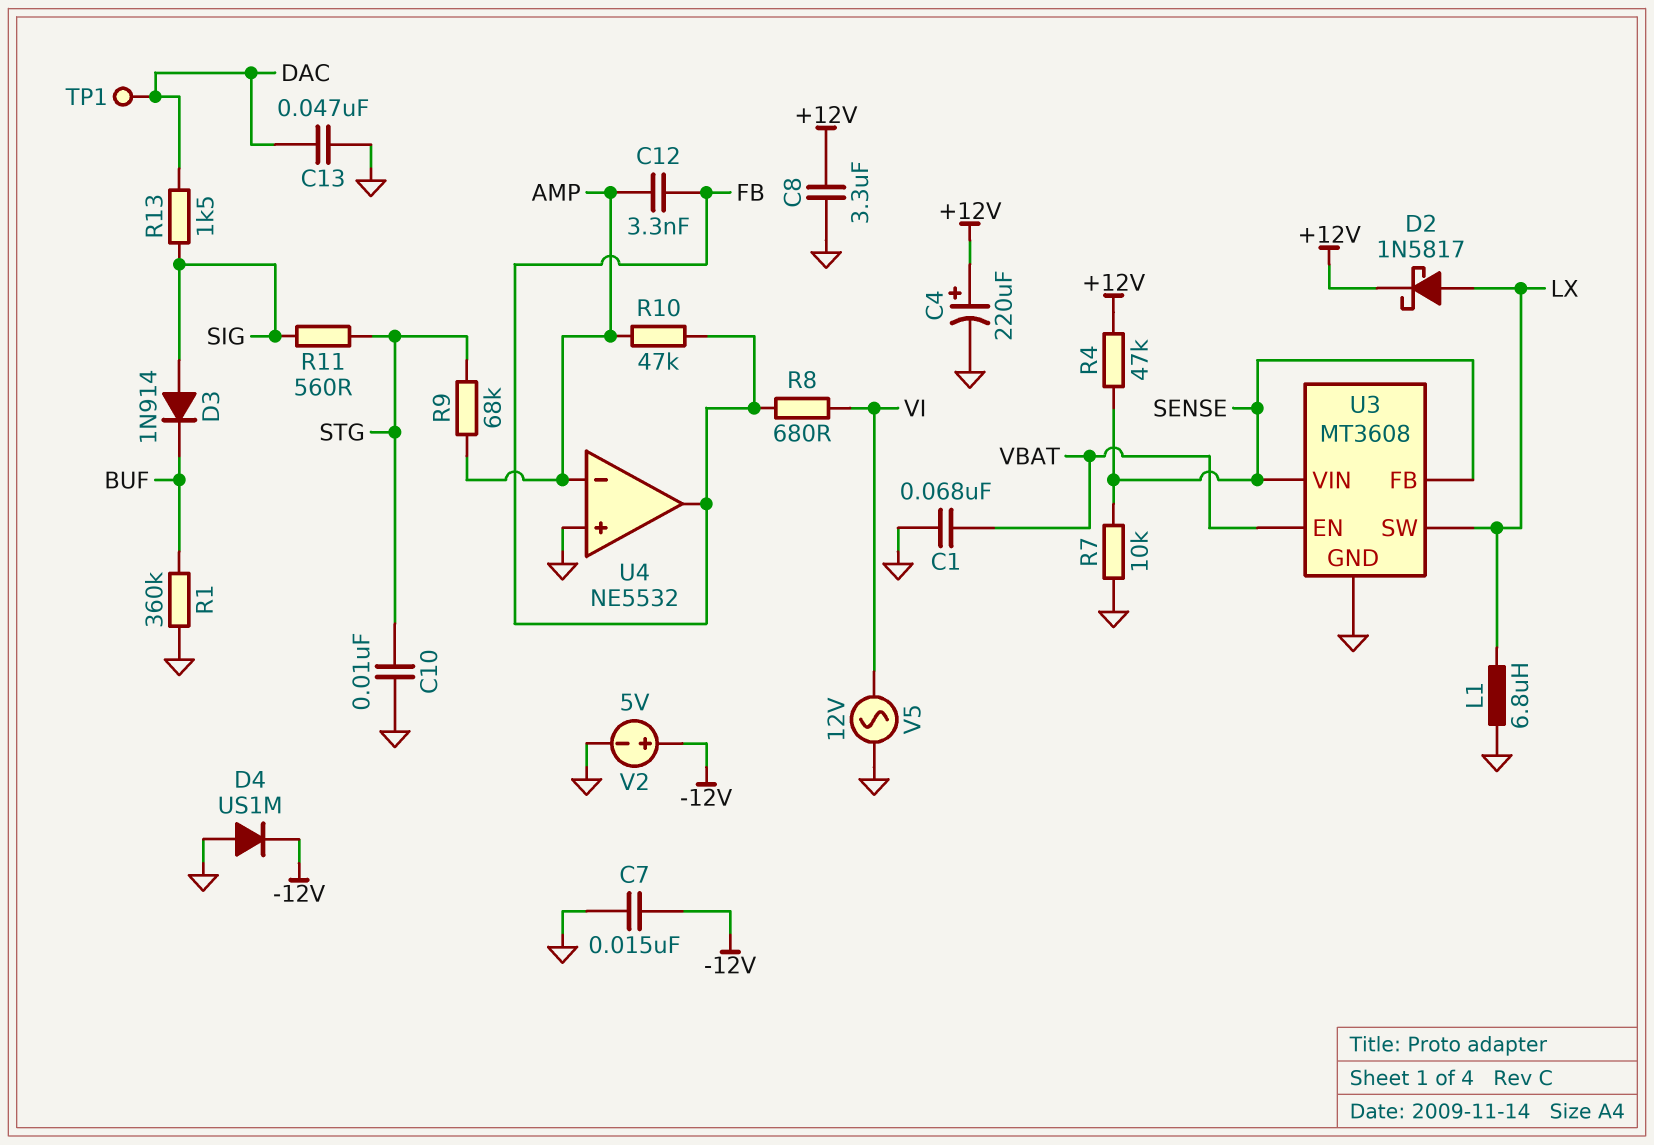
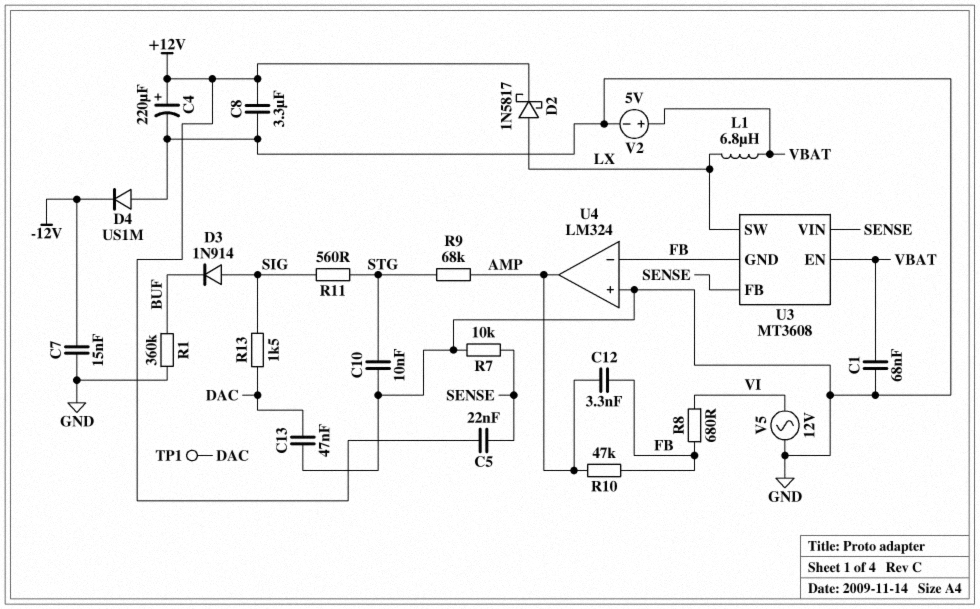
C5: none -> 22nF (+12V, SENSE)
L1: 6.8uH (GND, LX) -> 6.8uH (LX, VBAT)
R4: 47k (+12V, SENSE) -> none
U3 pin GND: GND -> FB
U4: NE5532 -> LM324
U4 pin in-: AMP -> FB
U4 pin out: FB -> AMP
V2: 5V (plus -12V, minus GND) -> 5V (plus VBAT, minus GND)

